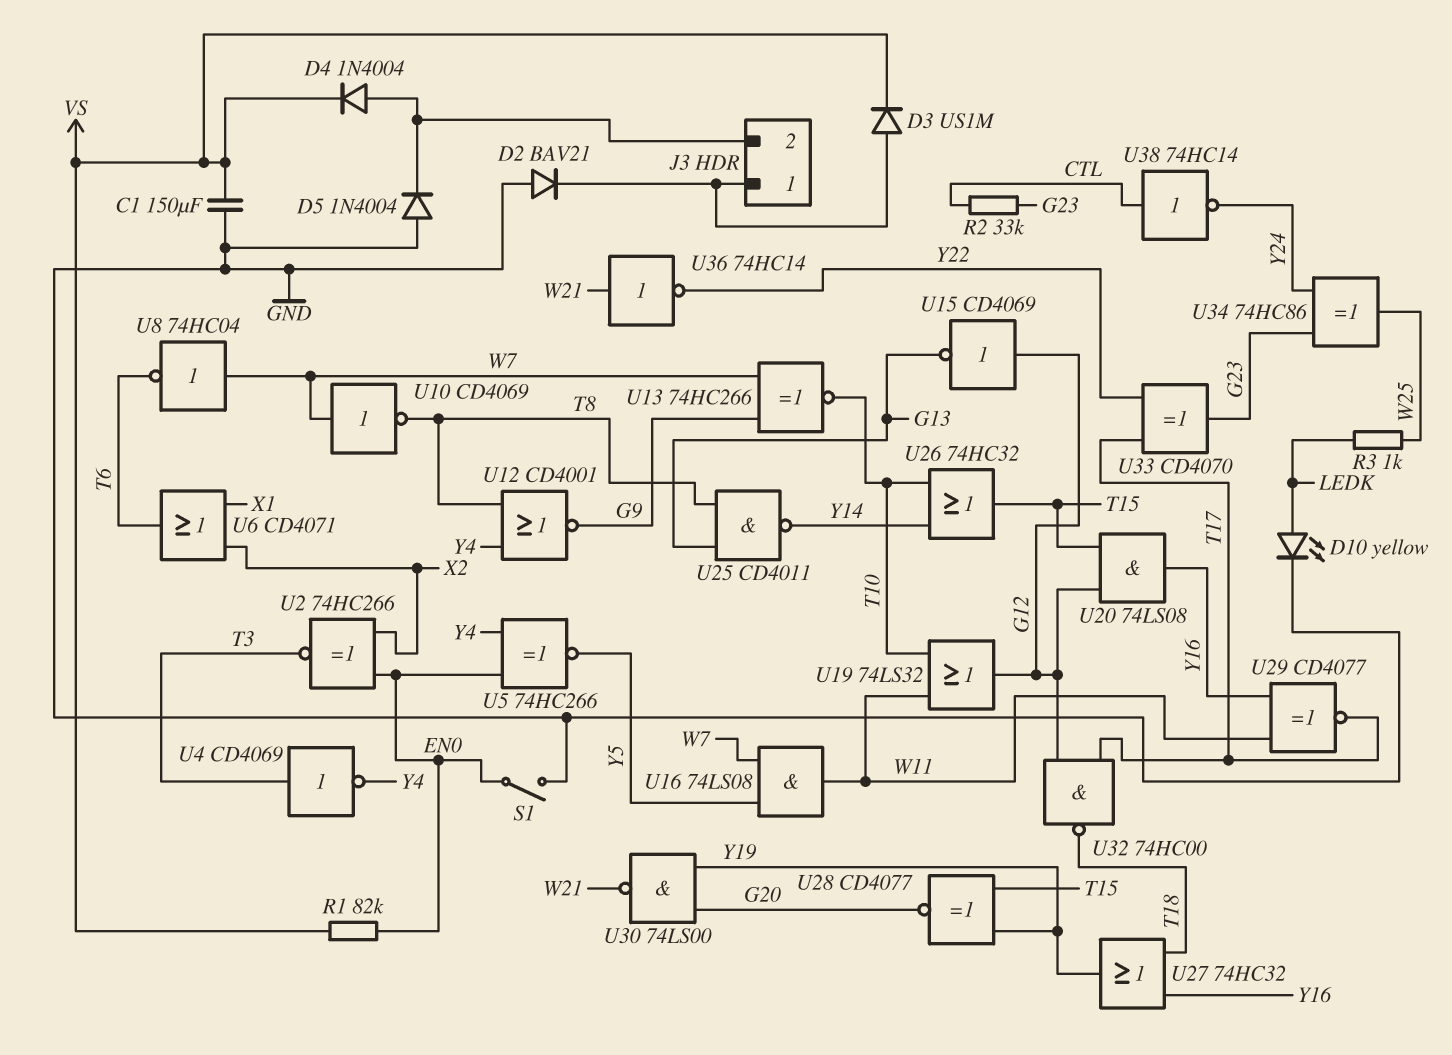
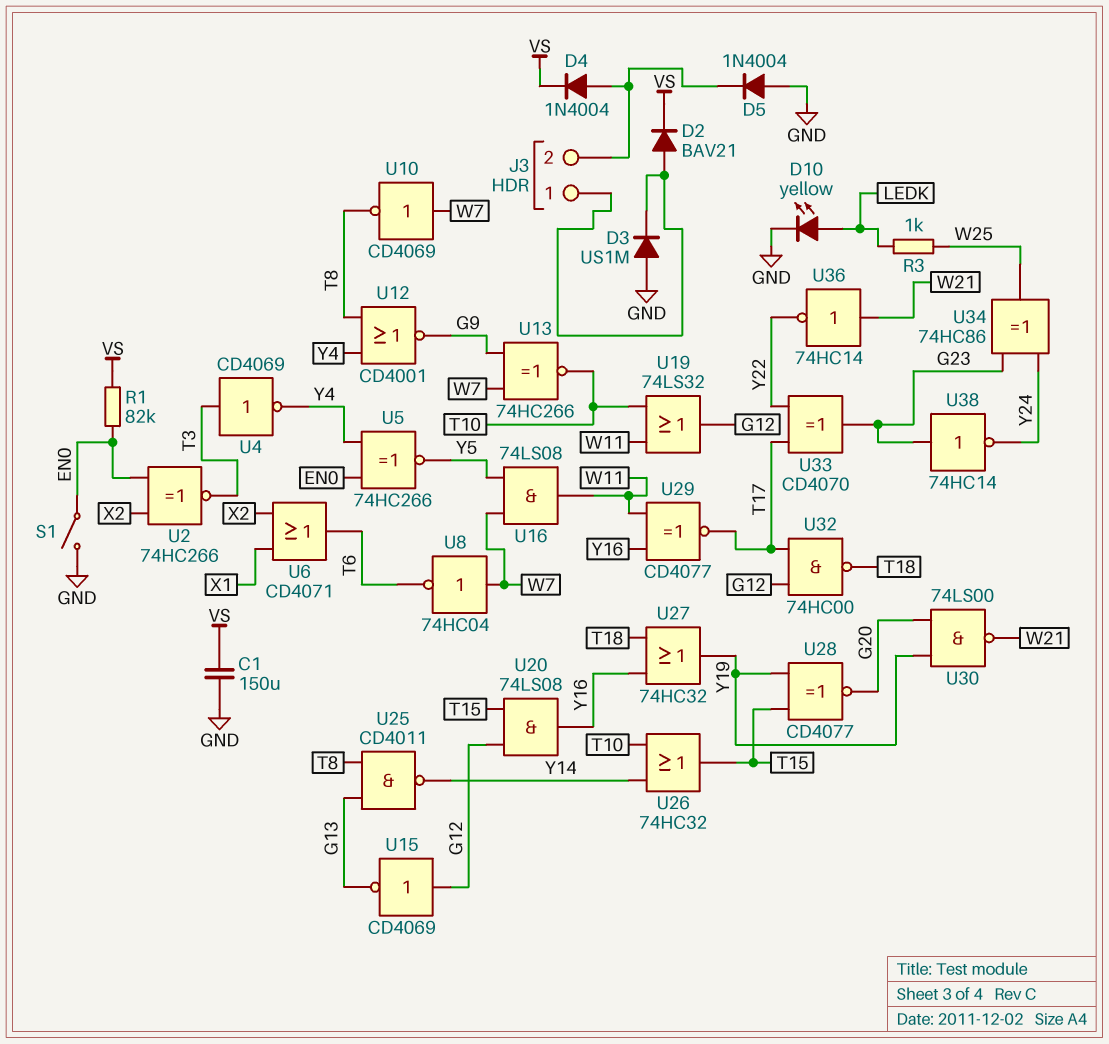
D2: diode BAV21 (A GND, K J3/1) -> diode BAV21 (A J3/1, K VS)
D3: diode US1M (A J3/1, K VS) -> diode US1M (A GND, K J3/1)
R2: 33k (CTL, G23) -> none
U38: NOT 74HC14 (in CTL, out Y24) -> NOT 74HC14 (in G23, out Y24)

